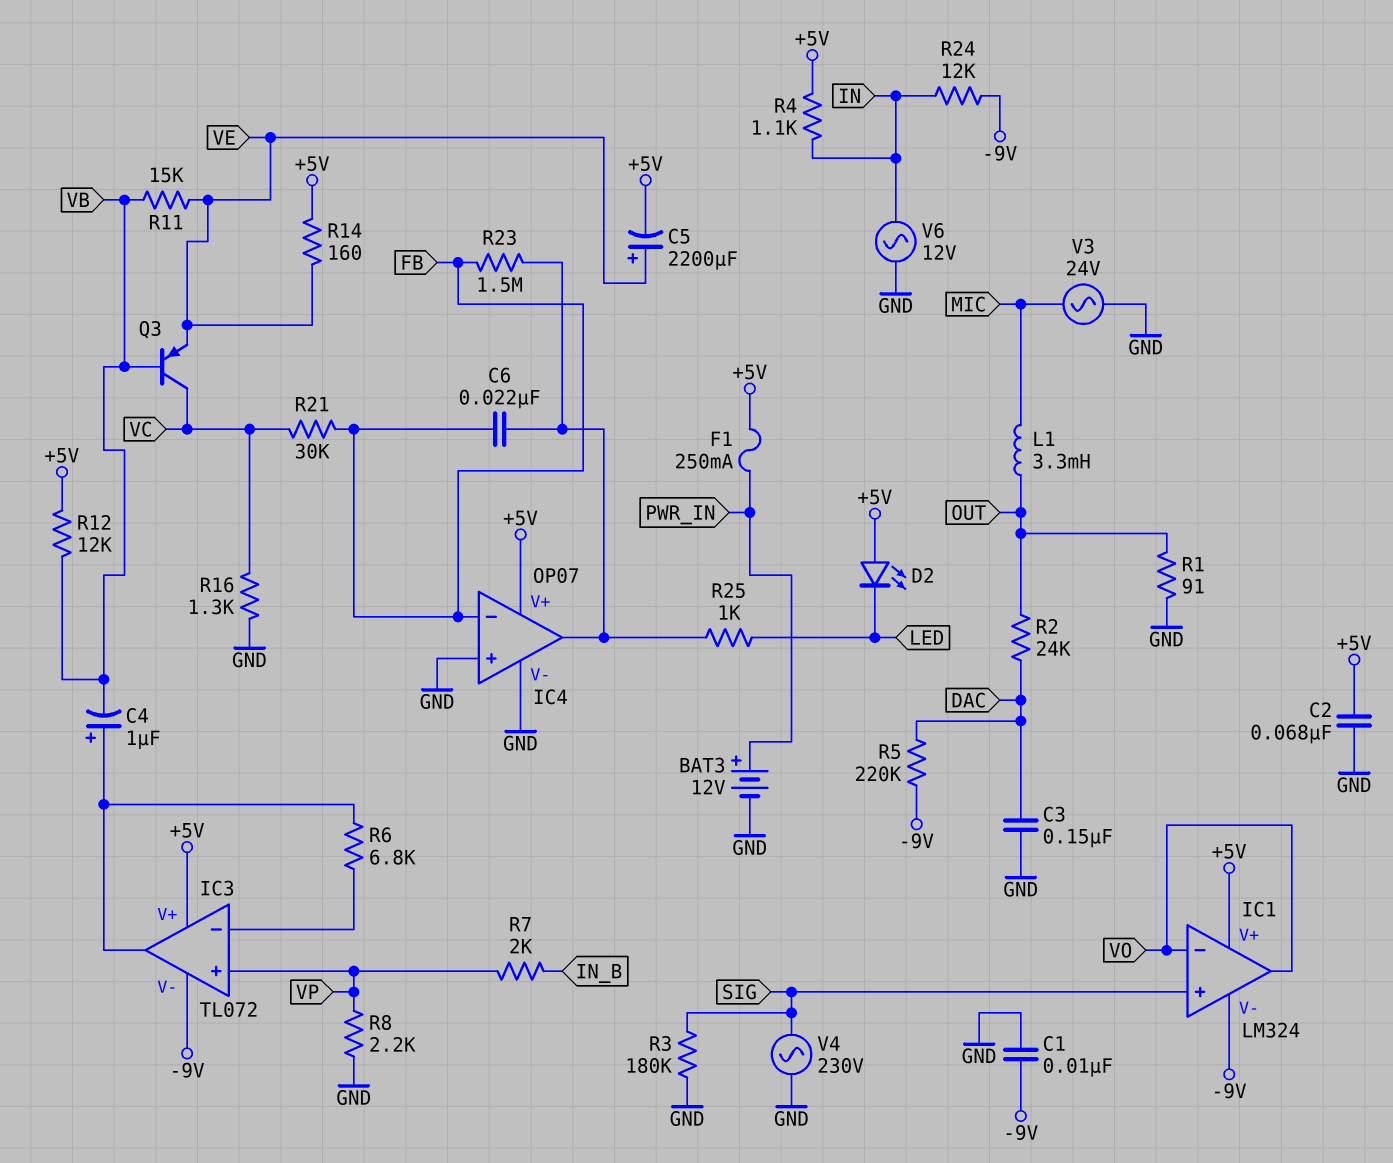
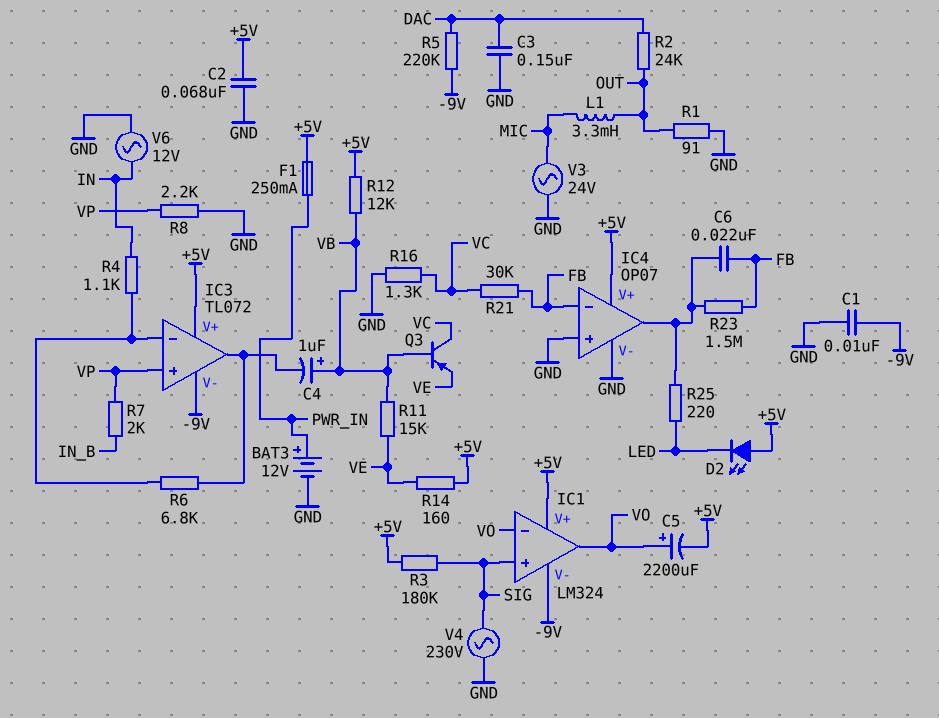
C4: 1uF (plus IC3/out, minus VB) -> 1uF (plus VB, minus IC3/out)
C5: 2200uF (plus VE, minus +5V) -> 2200uF (plus VO, minus +5V)
R3: 180k (GND, SIG) -> 180k (+5V, SIG)
R4: 1.1k (+5V, IN) -> 1.1k (IC3/in-, IN)
R24: 12k (-9V, IN) -> none
R25: 1k (IC4/out, LED) -> 220 (IC4/out, LED)

